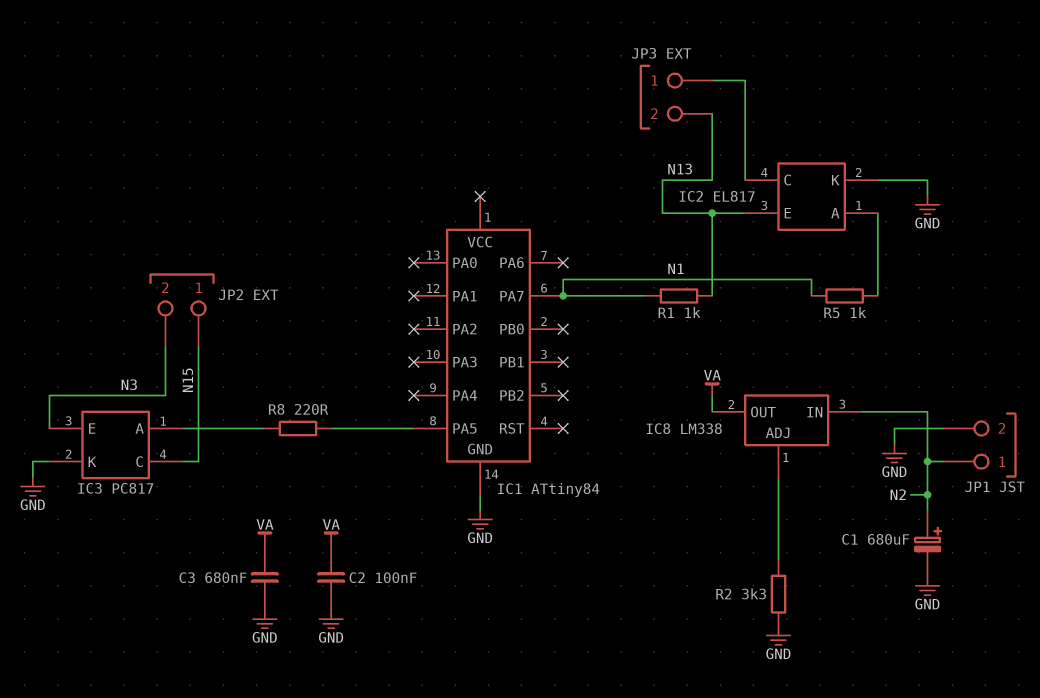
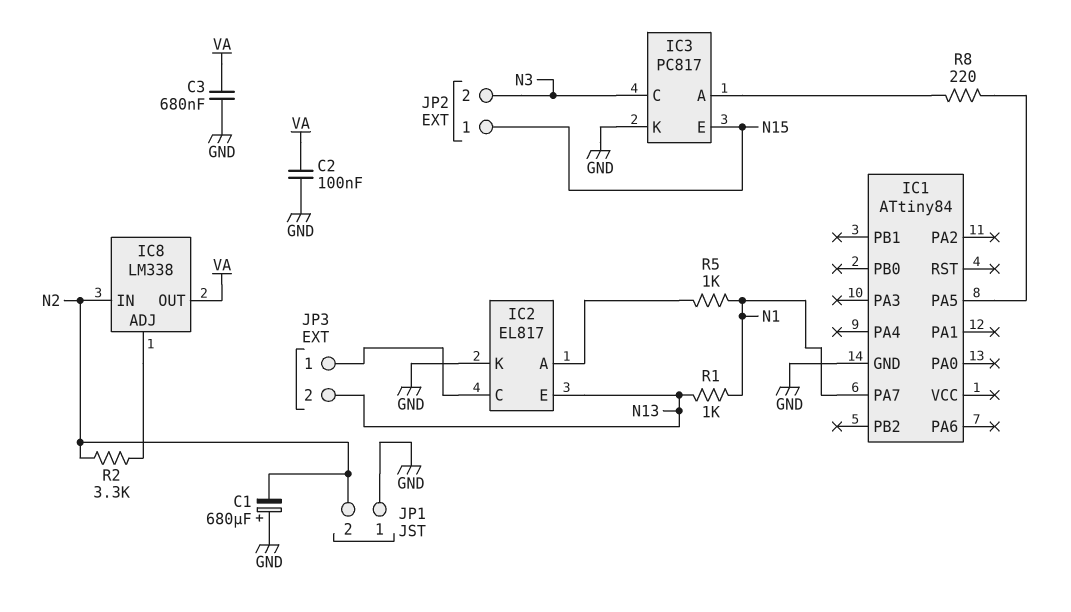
C1: 680uF (plus N2, minus GND) -> 680uF (plus GND, minus N2)
IC3 pin C: N15 -> N3
IC3 pin E: N3 -> N15
JP1 pin 1: N2 -> GND
JP1 pin 2: GND -> N2
R2: 3.3k (GND, IC8/ADJ) -> 3.3k (IC8/ADJ, N2)

